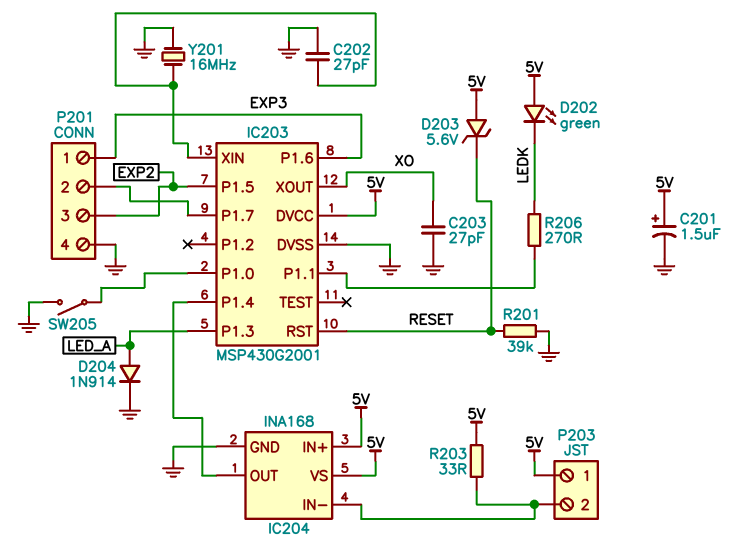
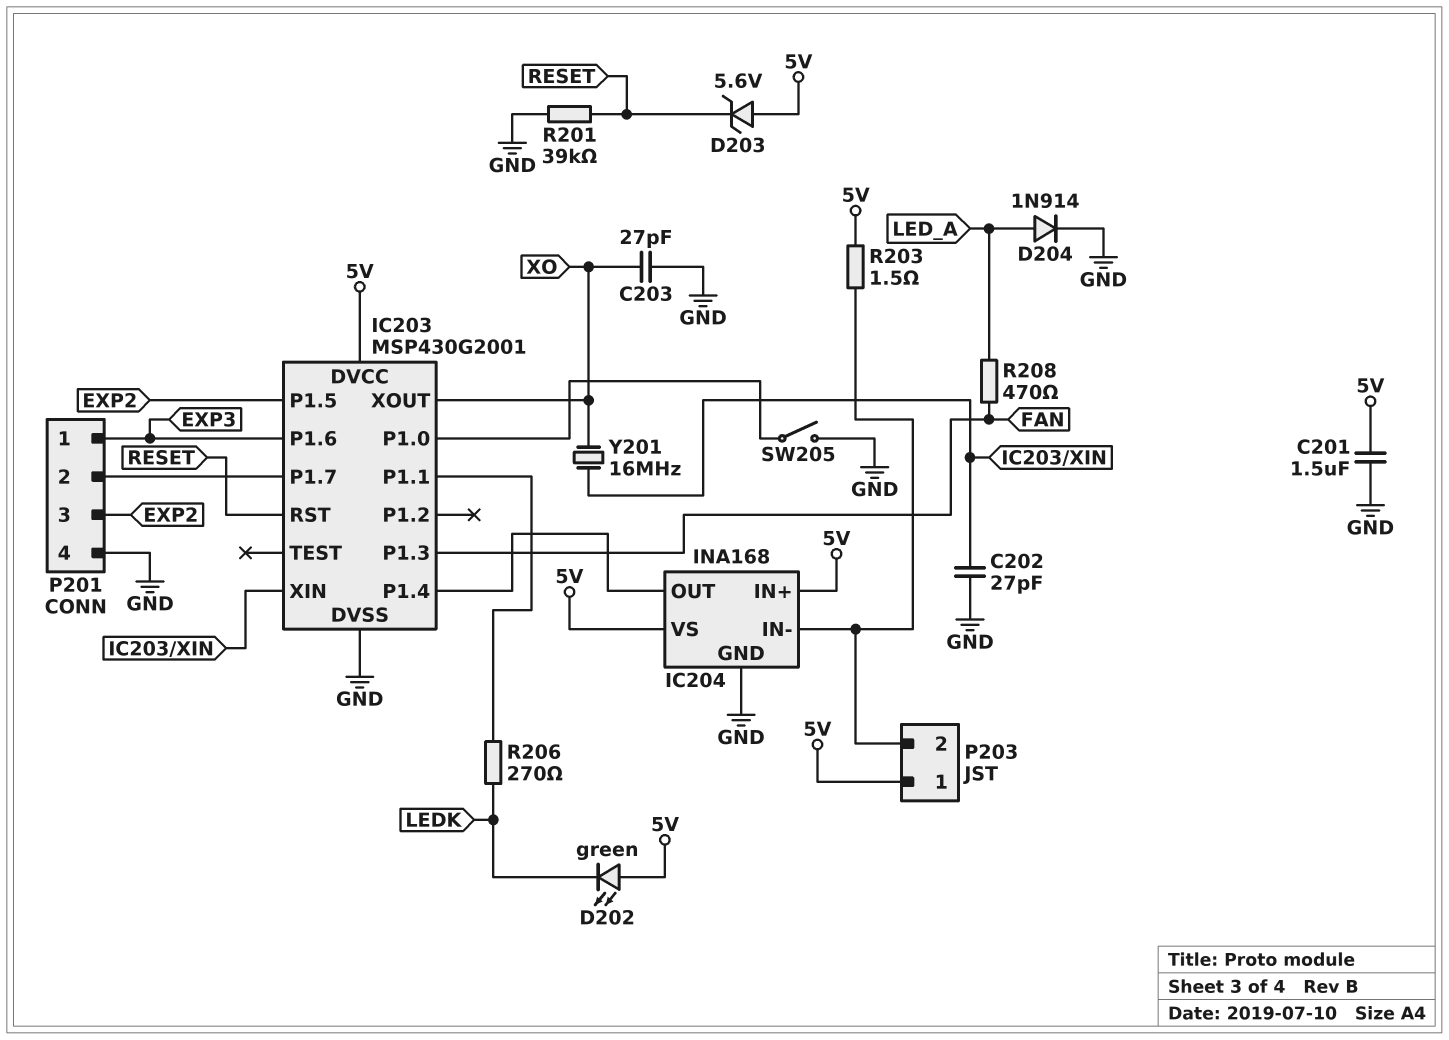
C201: 1.5uF (plus 5V, minus GND) -> 1.5uF (5V, GND)
IC203 pin P1.3: LED_A -> FAN
R203: 33 (5V, IC204/IN-) -> 1.5 (5V, IC204/IN-)
R208: none -> 470 (FAN, LED_A)
Y201: 16MHz (GND, IC203/XIN) -> 16MHz (IC203/XIN, XO)

